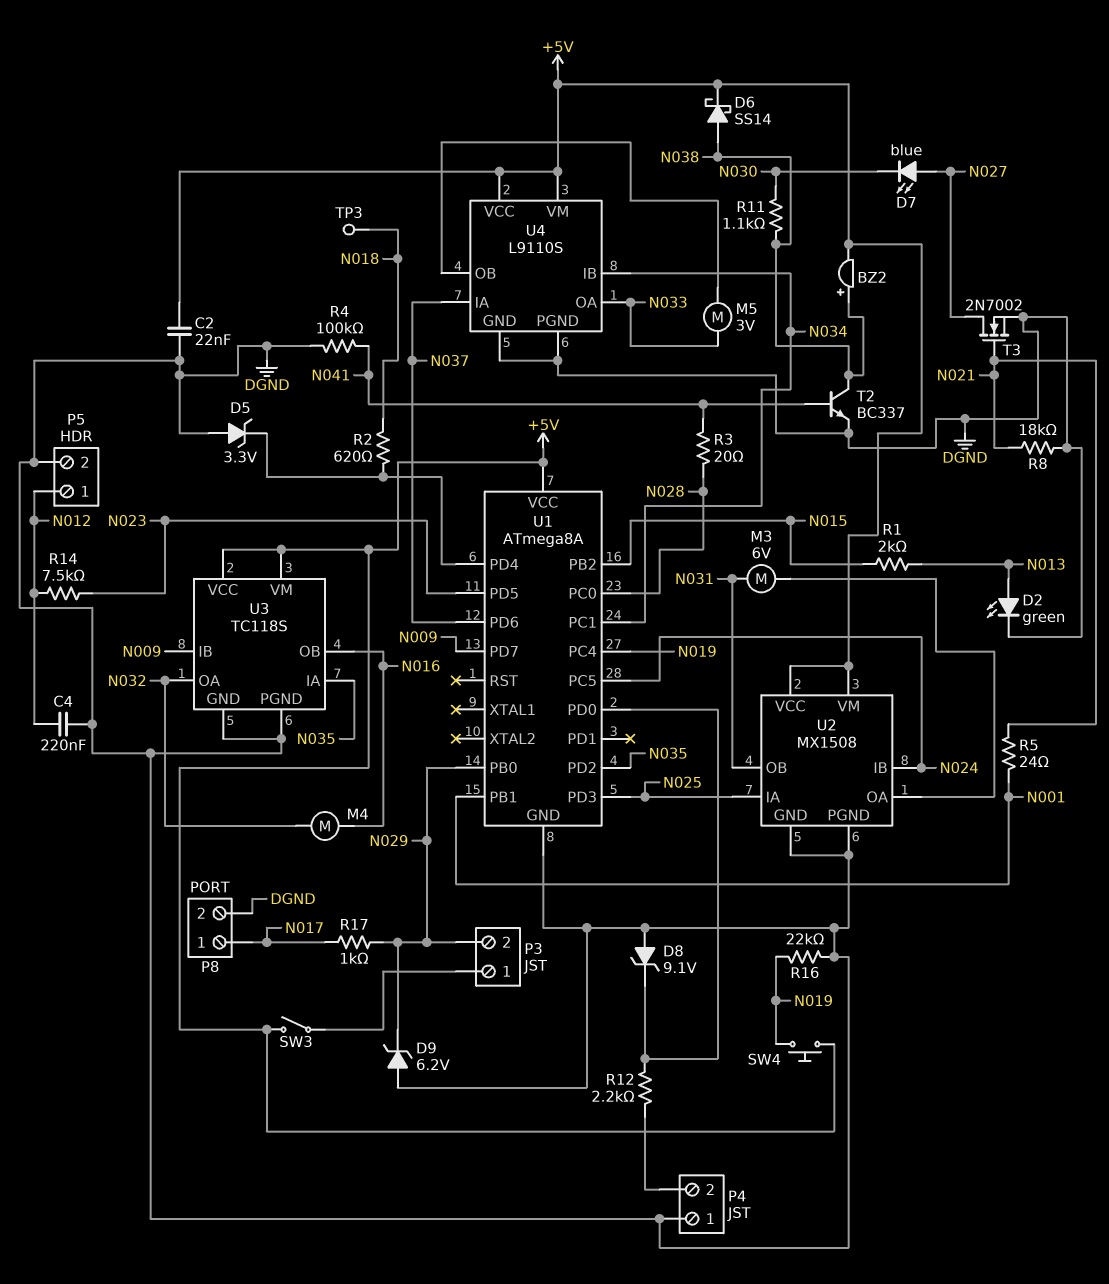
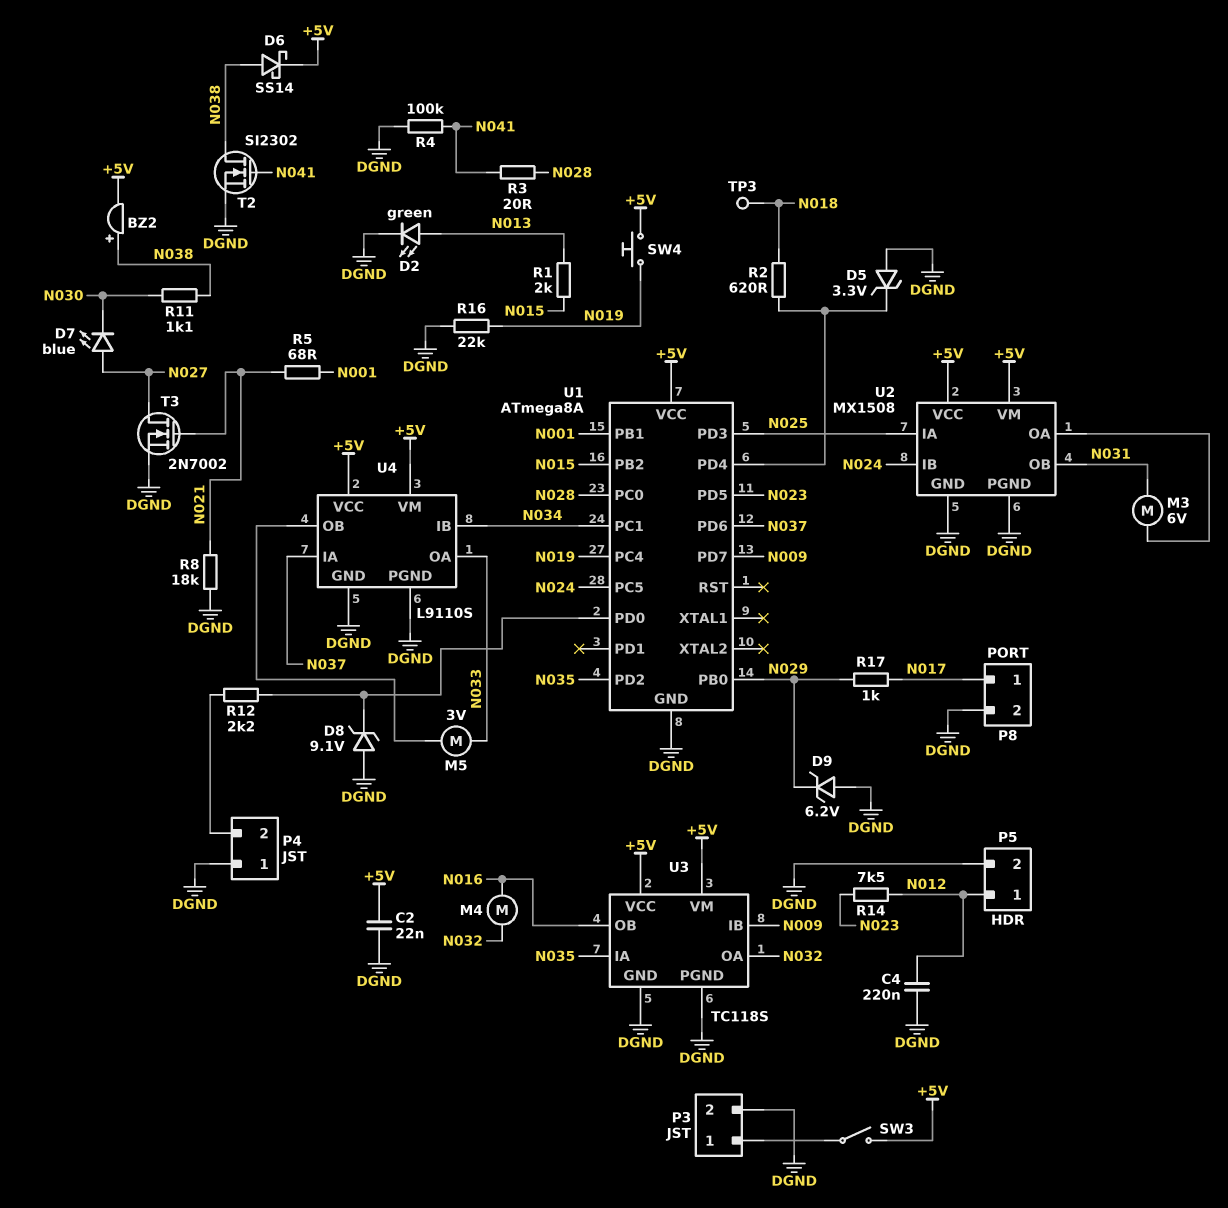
P3 pin 2: N029 -> DGND
R5: 24 (N001, N021) -> 68 (N001, N021)
T2: NPN BC337 (B N041, C N038, E DGND) -> NMOS SI2302 (G N041, D N038, S DGND)

